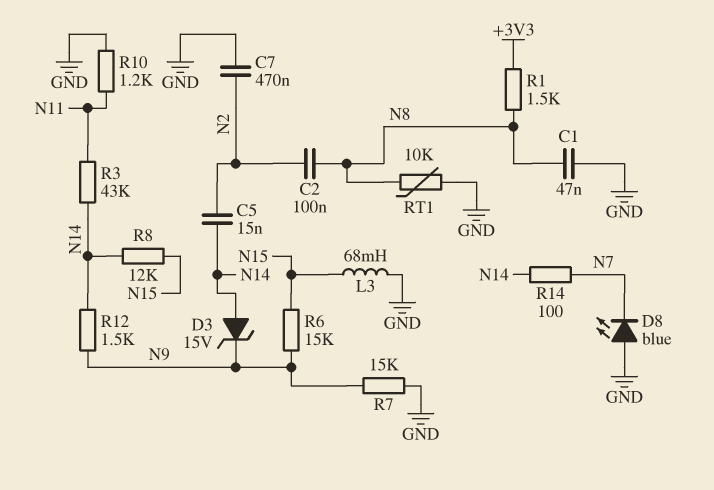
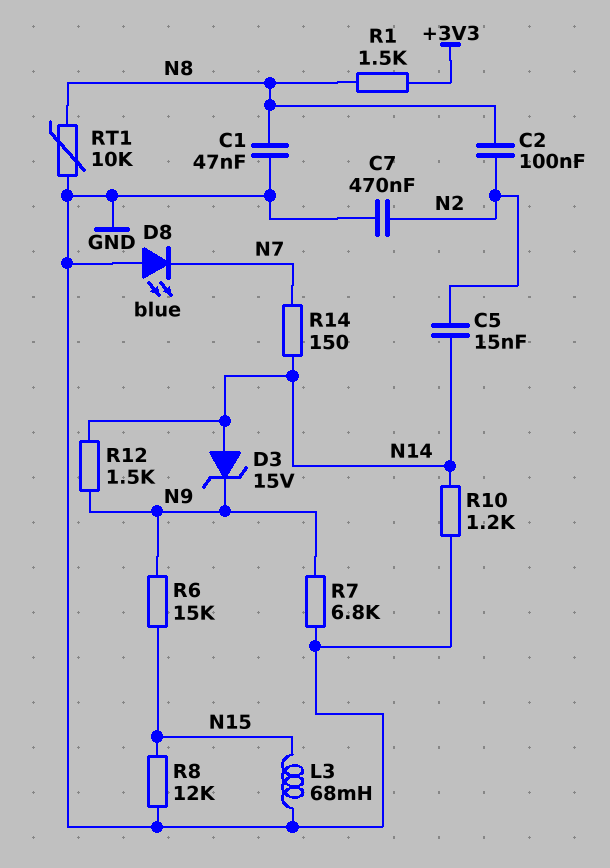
R3: 43k (N11, N14) -> none
R7: 15k (GND, N9) -> 6.8k (GND, N9)
R8: 12k (N14, N15) -> 12k (GND, N15)
R10: 1.2k (GND, N11) -> 1.2k (GND, N14)
R14: 100 (N7, N14) -> 150 (N7, N14)

